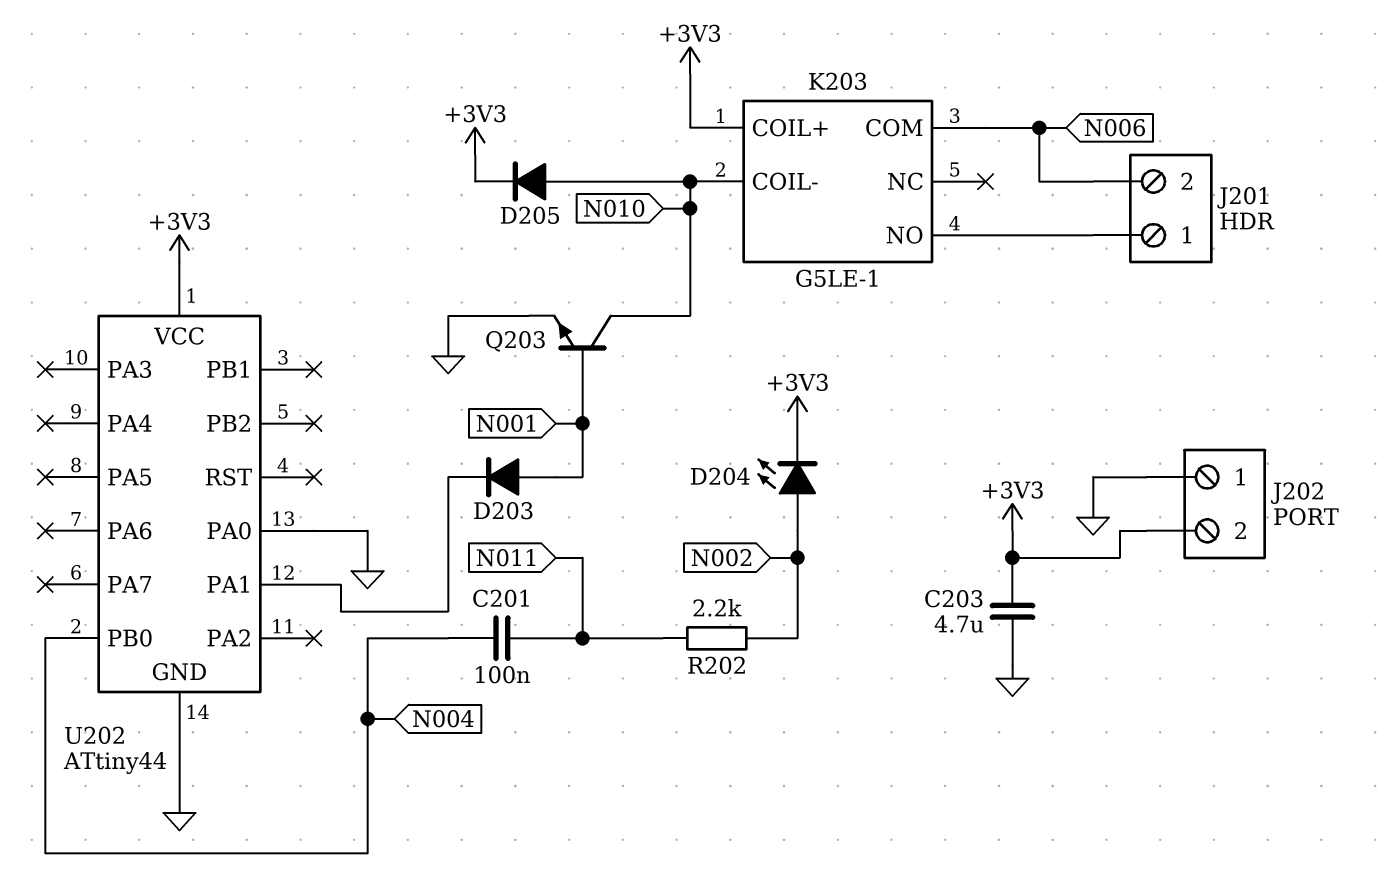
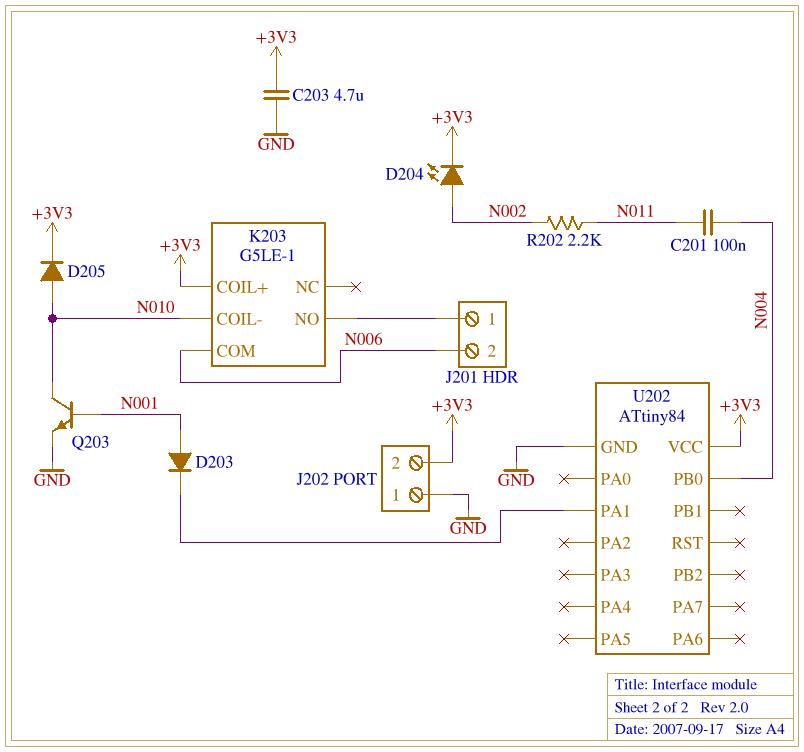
U202: ATtiny44 -> ATtiny84
U202 pin PA0: GND -> none

